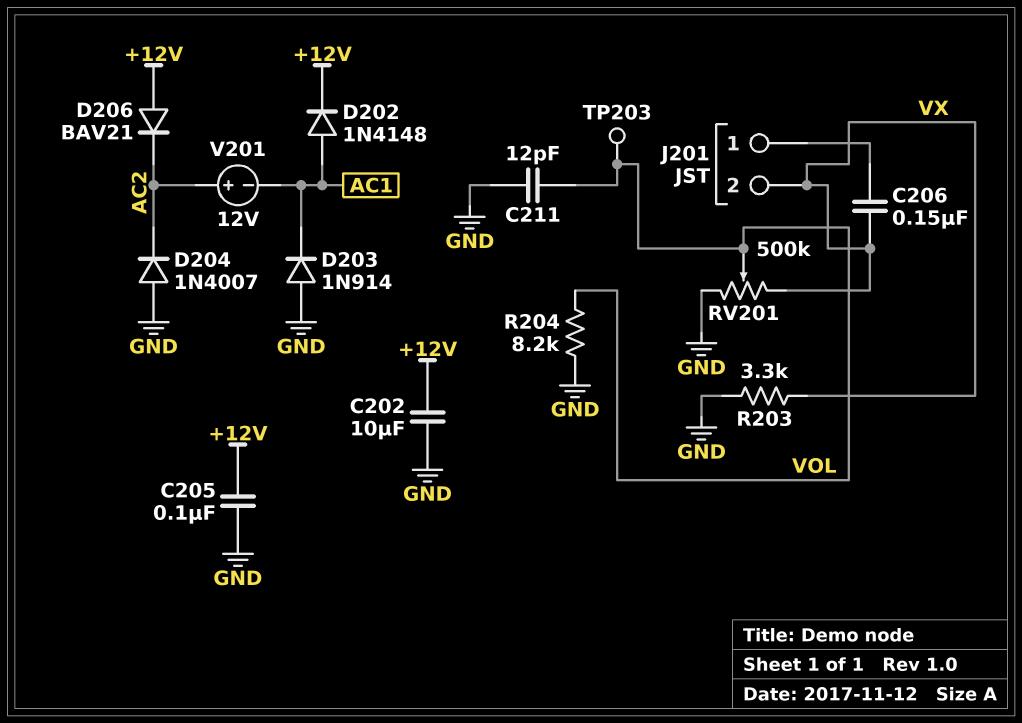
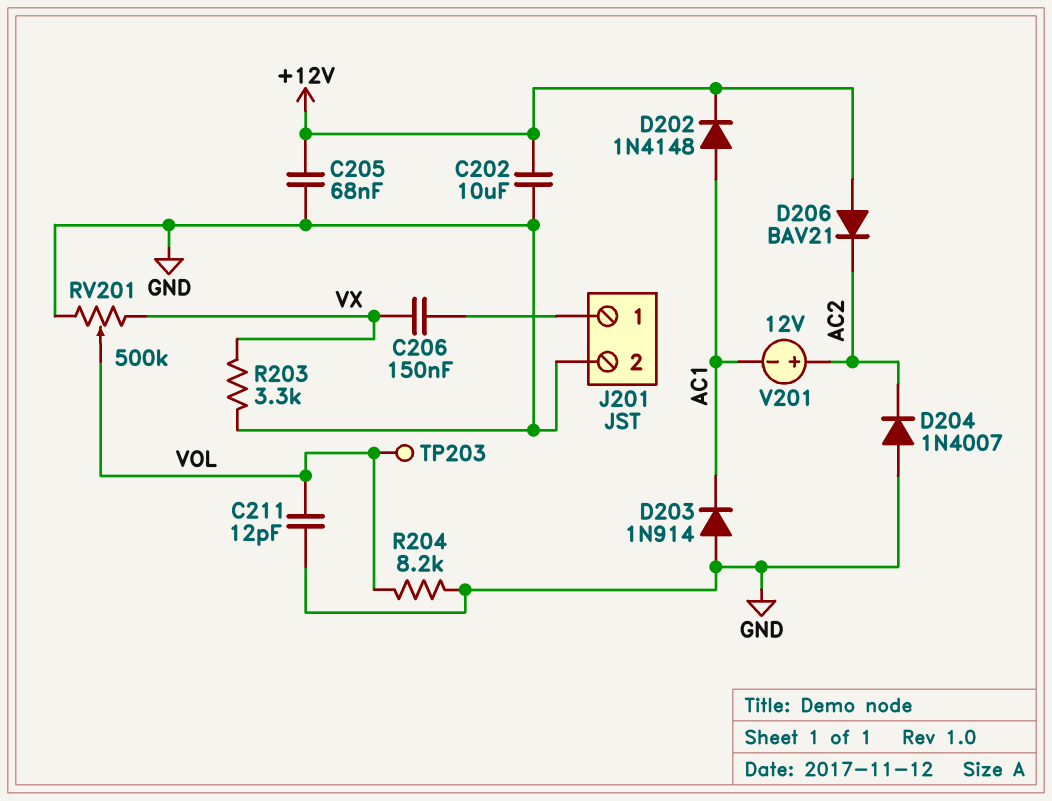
C205: 100nF (+12V, GND) -> 68nF (+12V, GND)
J201 pin 2: VX -> GND

